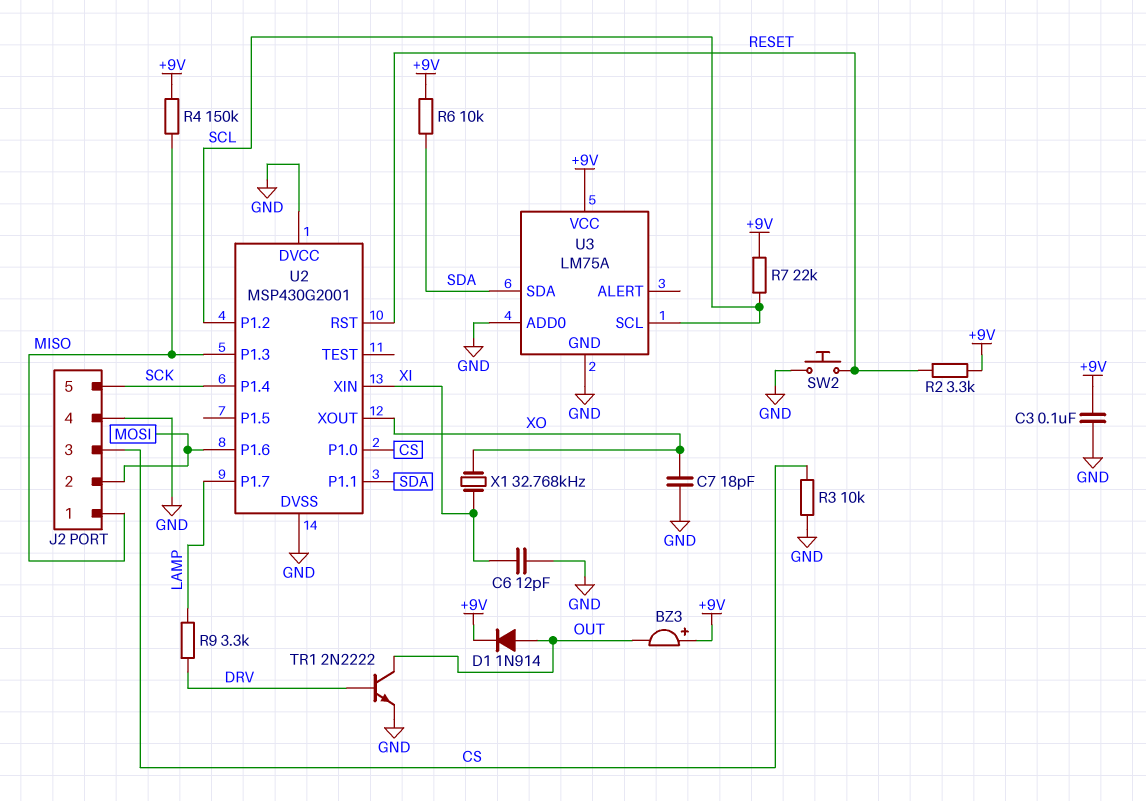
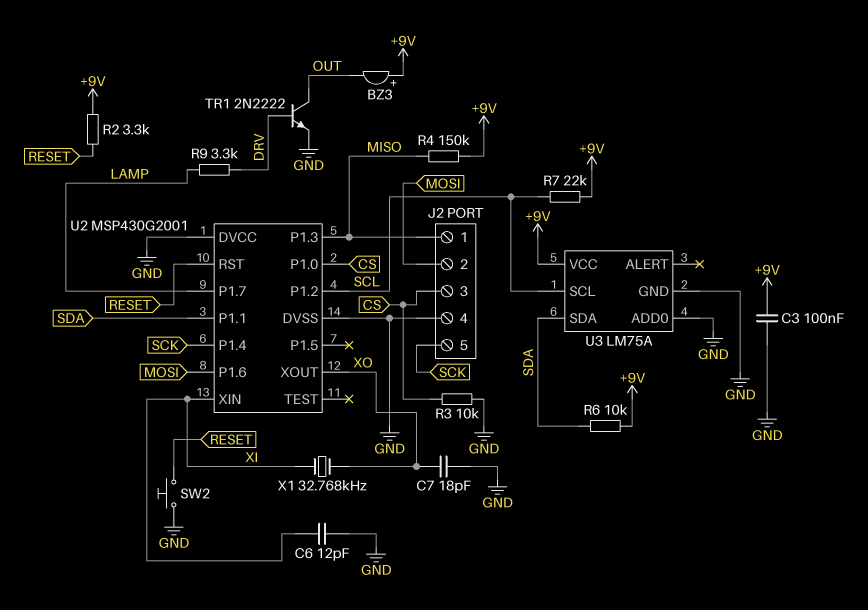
D1: diode 1N914 (A OUT, K +9V) -> none

